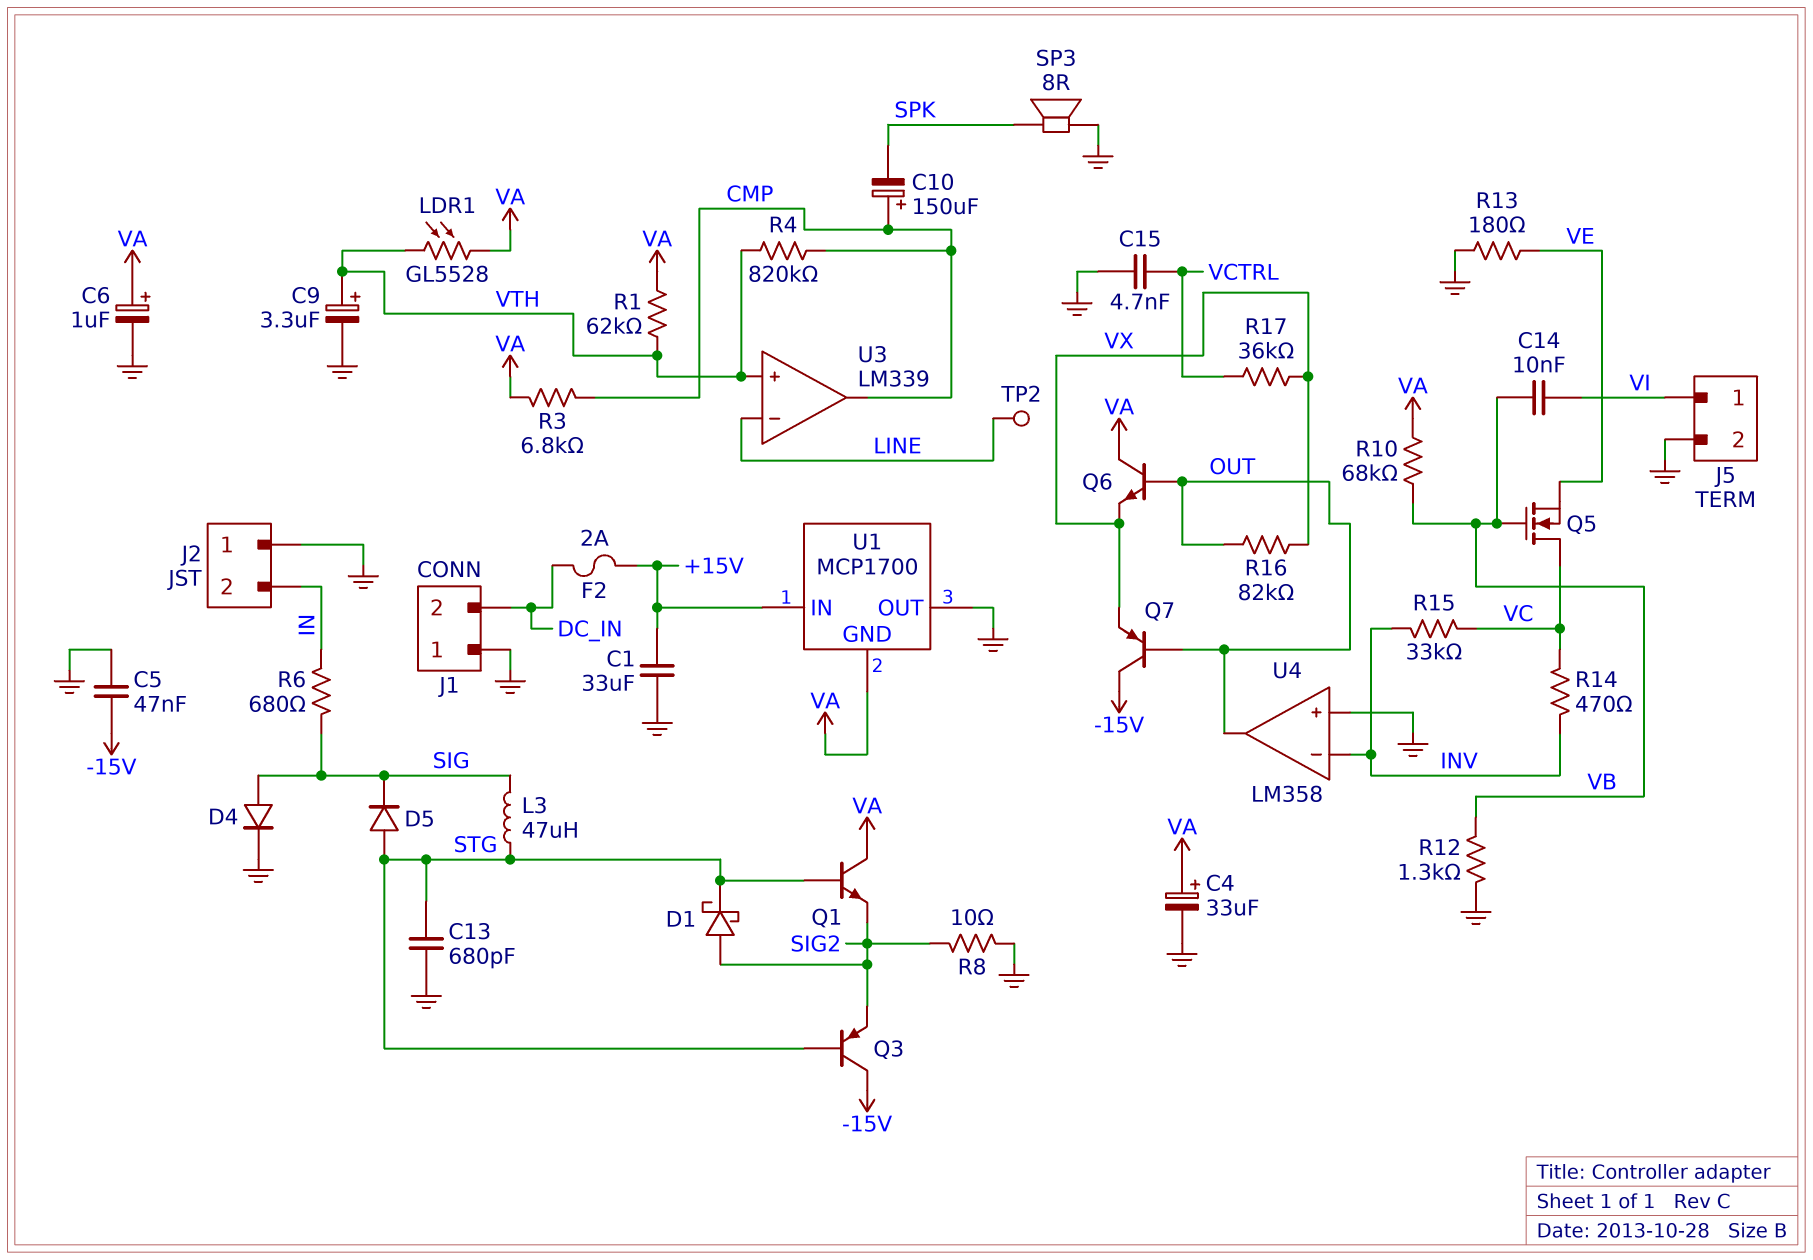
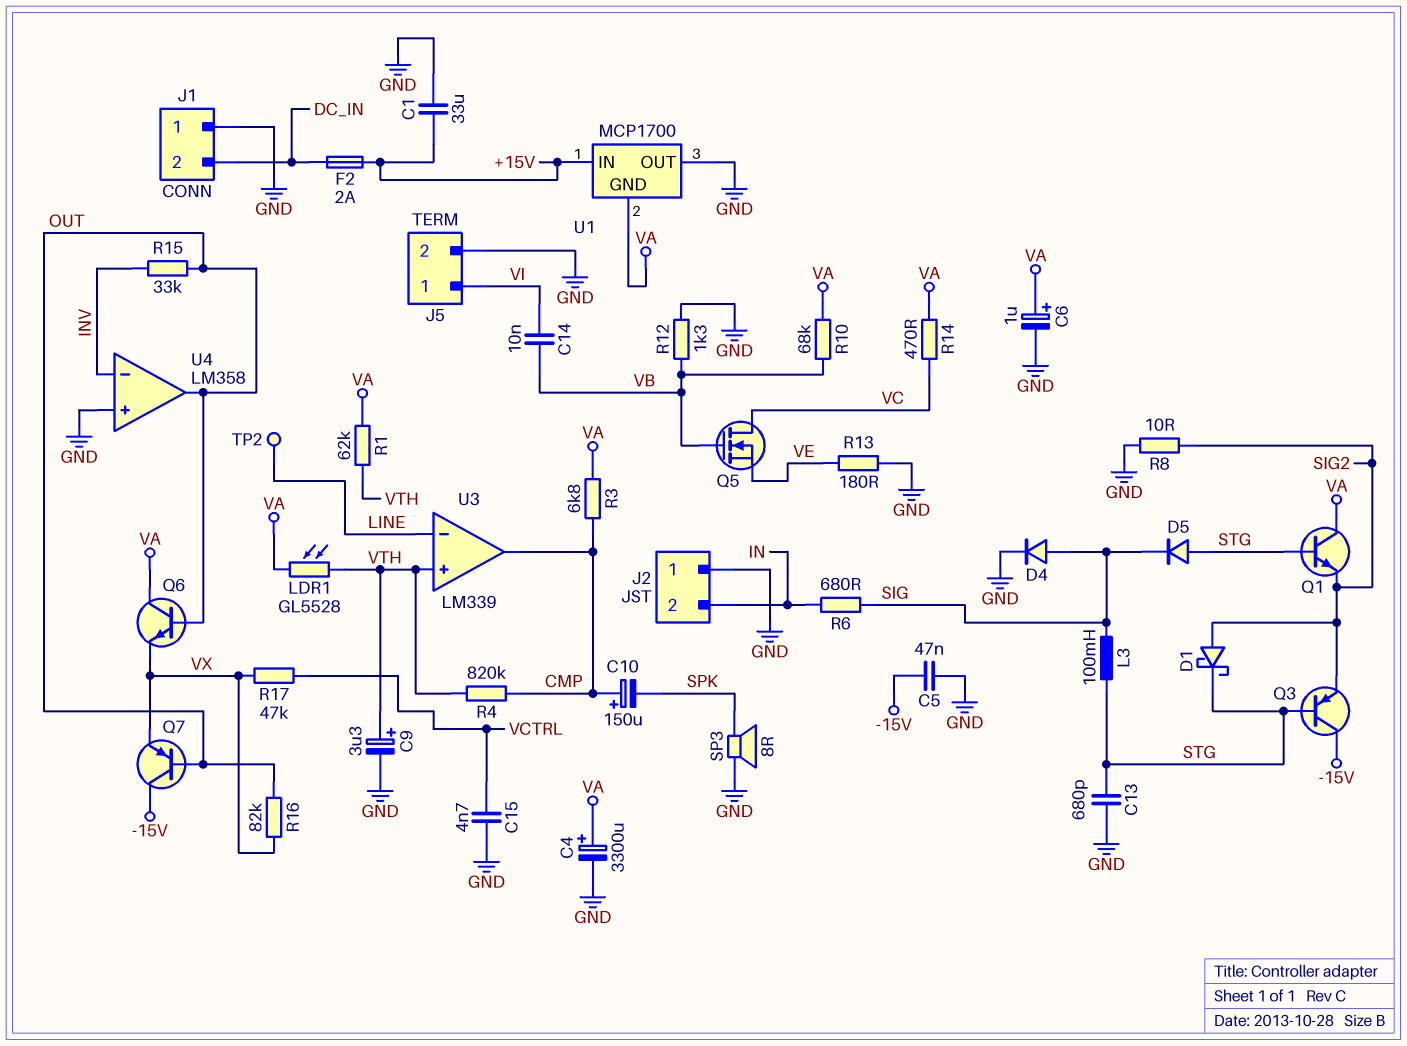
C4: 33uF (plus VA, minus GND) -> 3300uF (plus VA, minus GND)
L3: 47uH (SIG, STG) -> 100mH (SIG, STG)
R14: 470 (INV, VC) -> 470 (VA, VC)
R15: 33k (INV, VC) -> 33k (INV, OUT)
R17: 36k (VCTRL, VX) -> 47k (VCTRL, VX)

